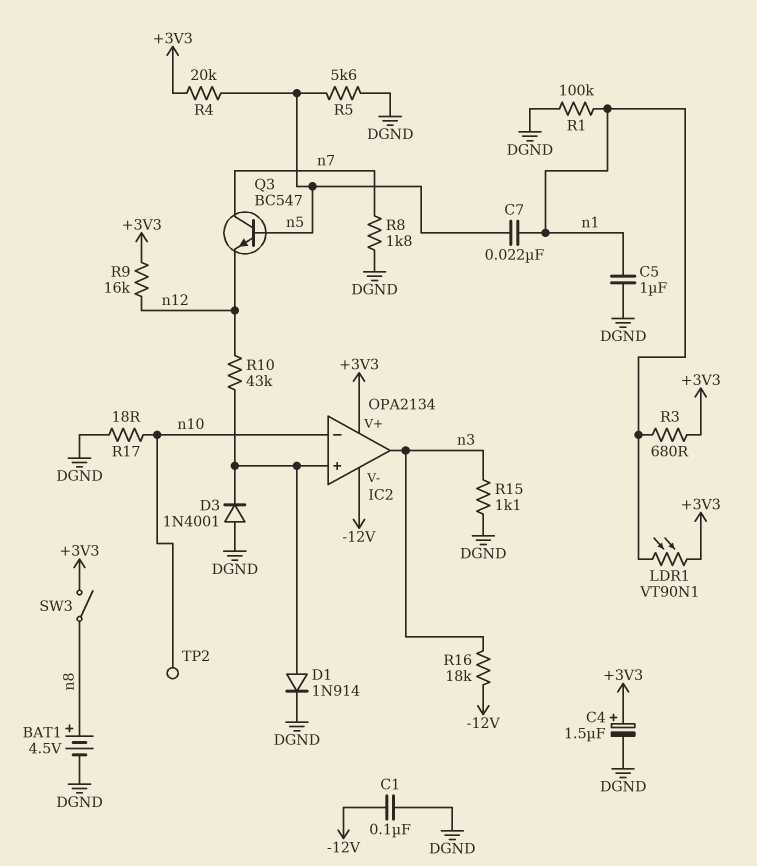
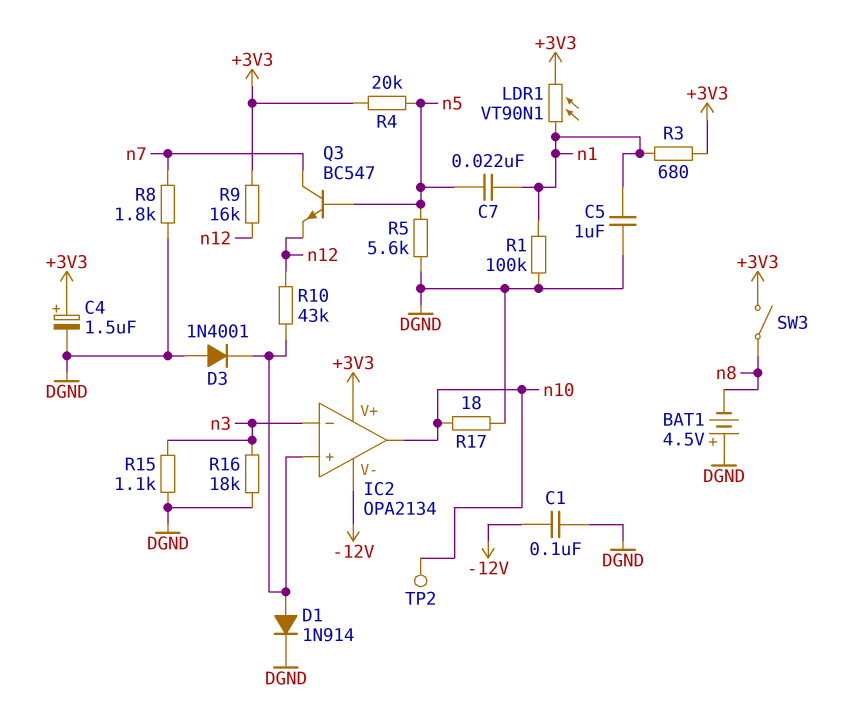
BAT1: 4.5V (plus n8, minus DGND) -> 4.5V (plus DGND, minus n8)
IC2 pin in-: n10 -> n3
IC2 pin out: n3 -> n10
R16: 18k (-12V, n3) -> 18k (DGND, n3)

